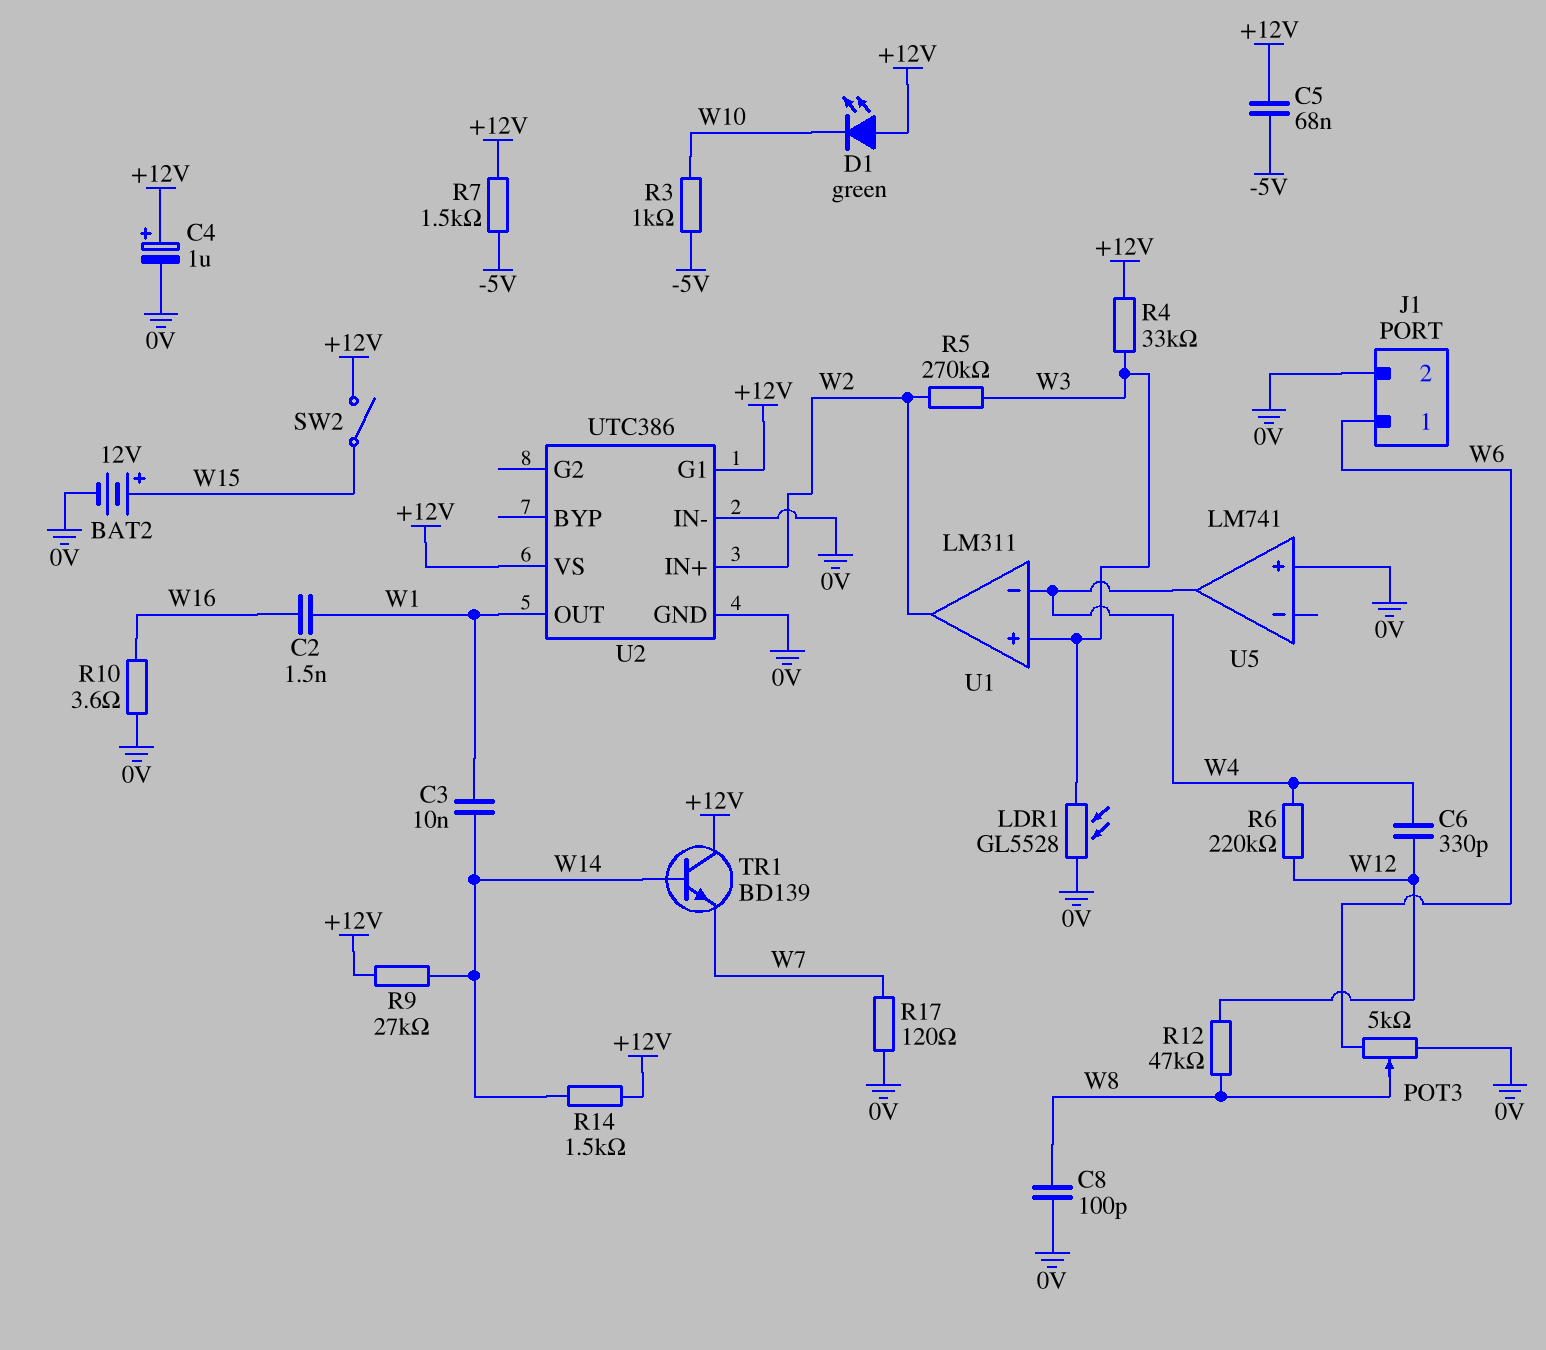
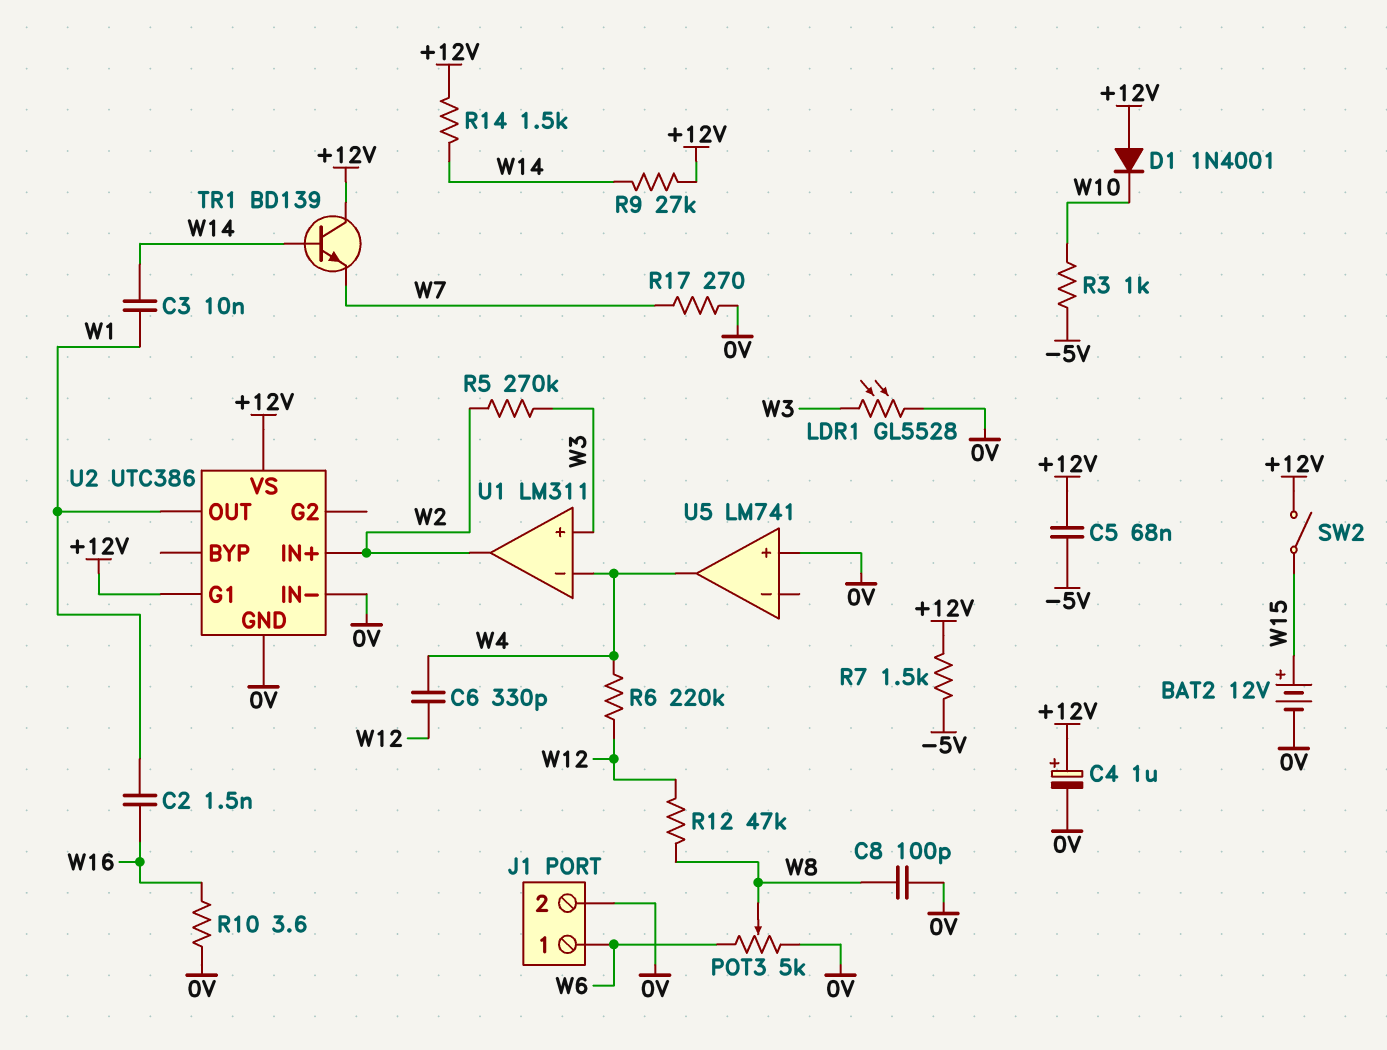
D1: LED green (A +12V, K W10) -> diode 1N4001 (A +12V, K W10)
R4: 33k (+12V, W3) -> none
R17: 120 (0V, W7) -> 270 (0V, W7)

